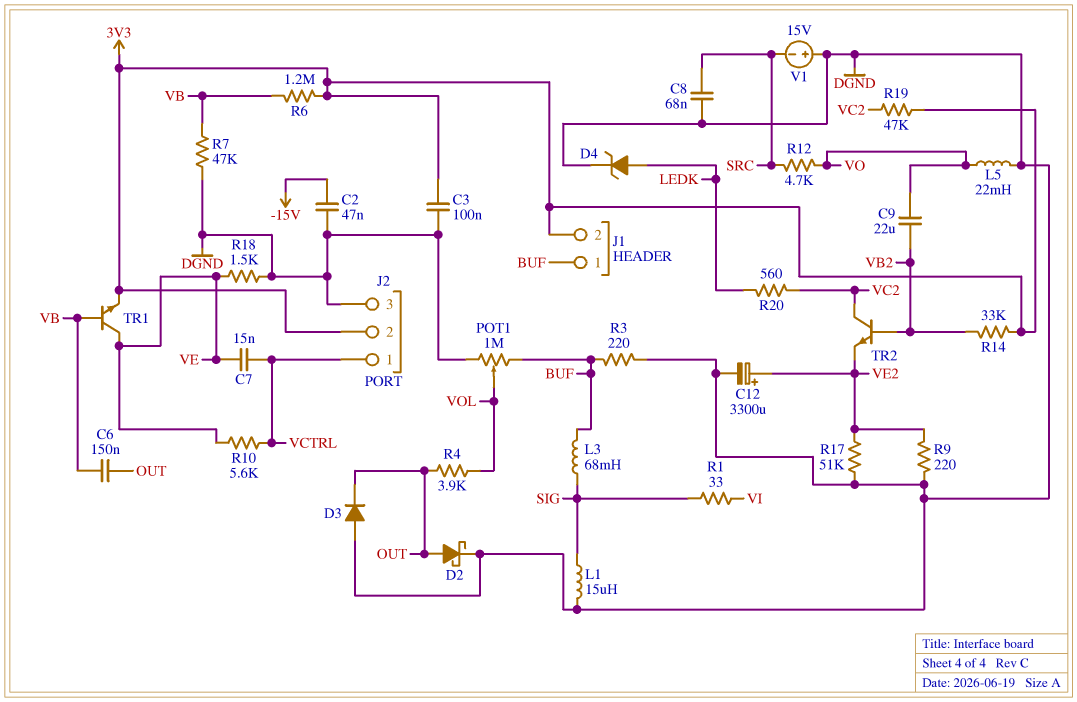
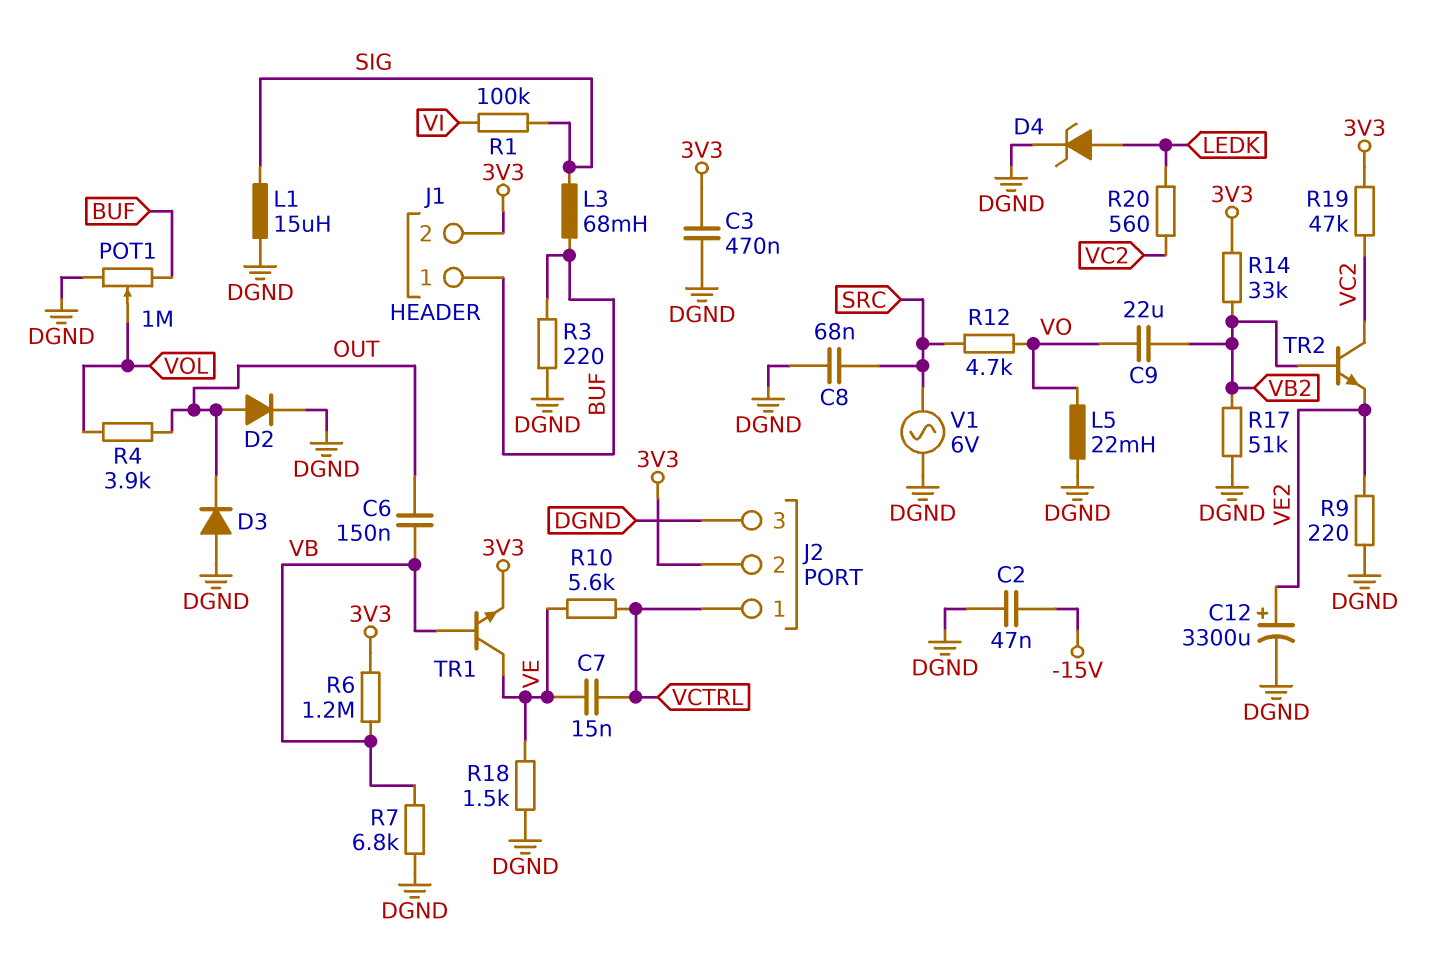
C3: 100nF (3V3, DGND) -> 470nF (3V3, DGND)
D2: schottky (A OUT, K DGND) -> diode (A OUT, K DGND)
R1: 33 (SIG, VI) -> 100k (SIG, VI)
R7: 47k (DGND, VB) -> 6.8k (DGND, VB)
R17: 51k (DGND, VE2) -> 51k (DGND, VB2)
V1: 15V (plus DGND, minus SRC) -> AC 6V (DGND, SRC)

